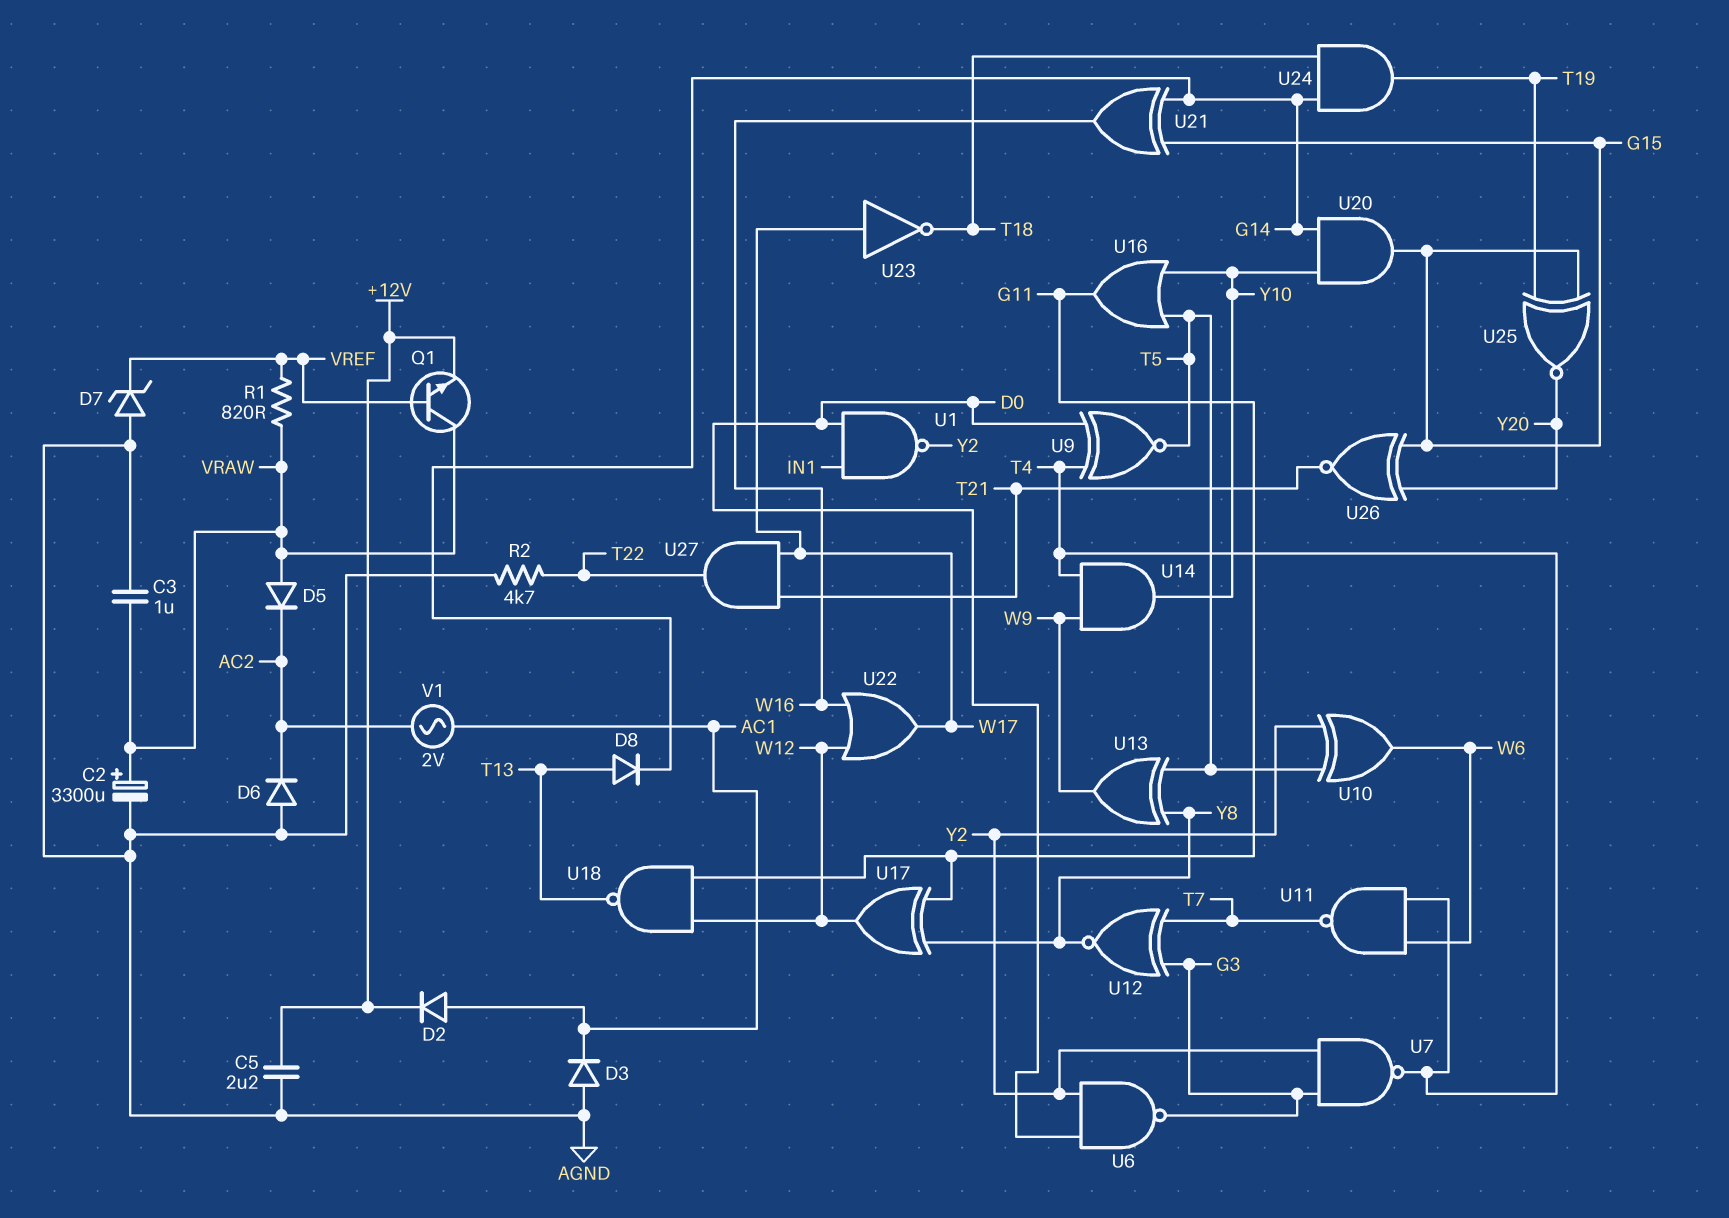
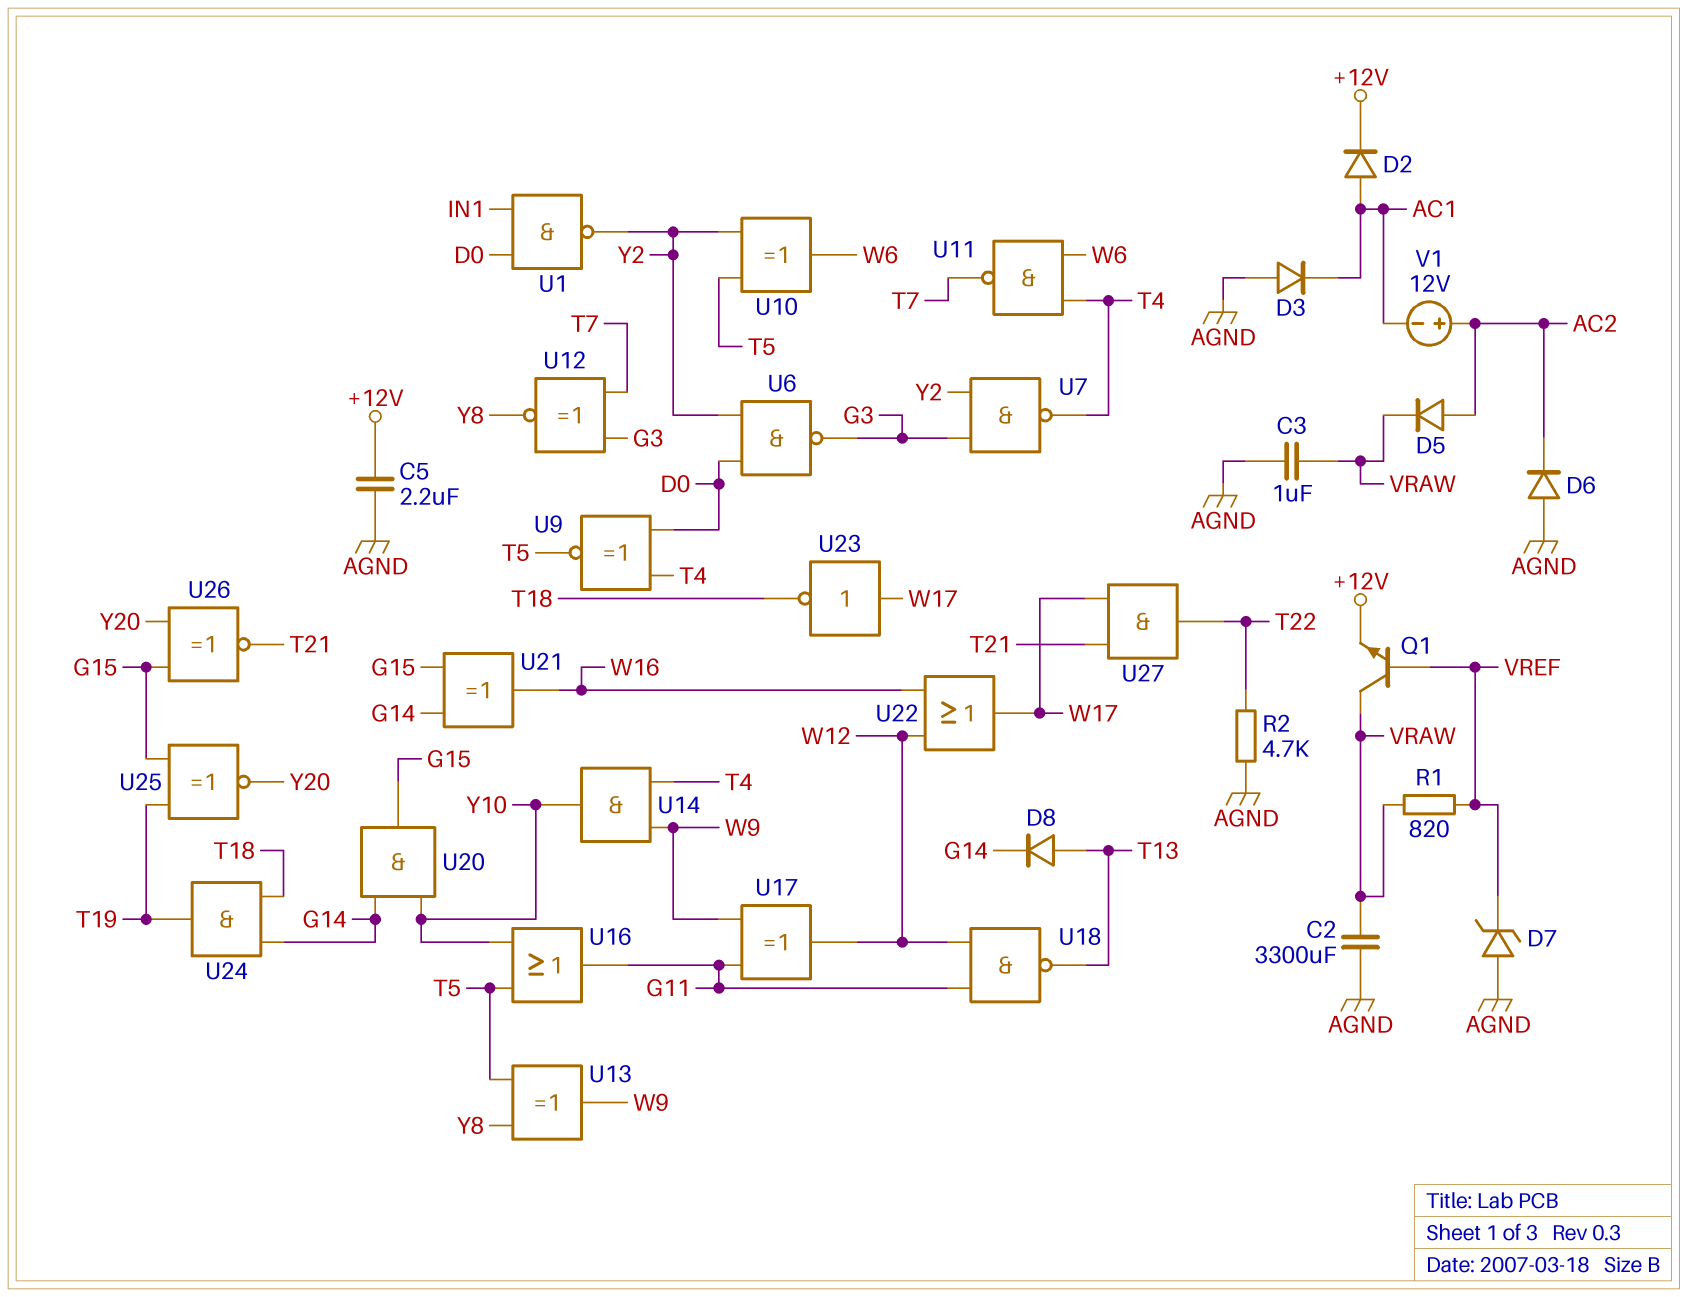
C2: 3300uF (plus VRAW, minus AGND) -> 3300uF (AGND, VRAW)
D5: diode (A VRAW, K AC2) -> diode (A AC2, K VRAW)
U17: XOR (in G11, in Y8, out W12) -> XOR (in G11, in W9, out W12)
V1: AC 2V (AC1, AC2) -> 12V (plus AC2, minus AC1)

